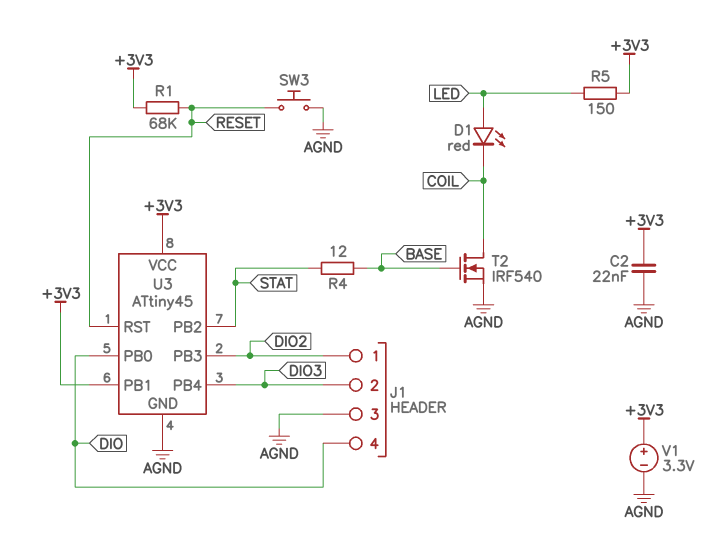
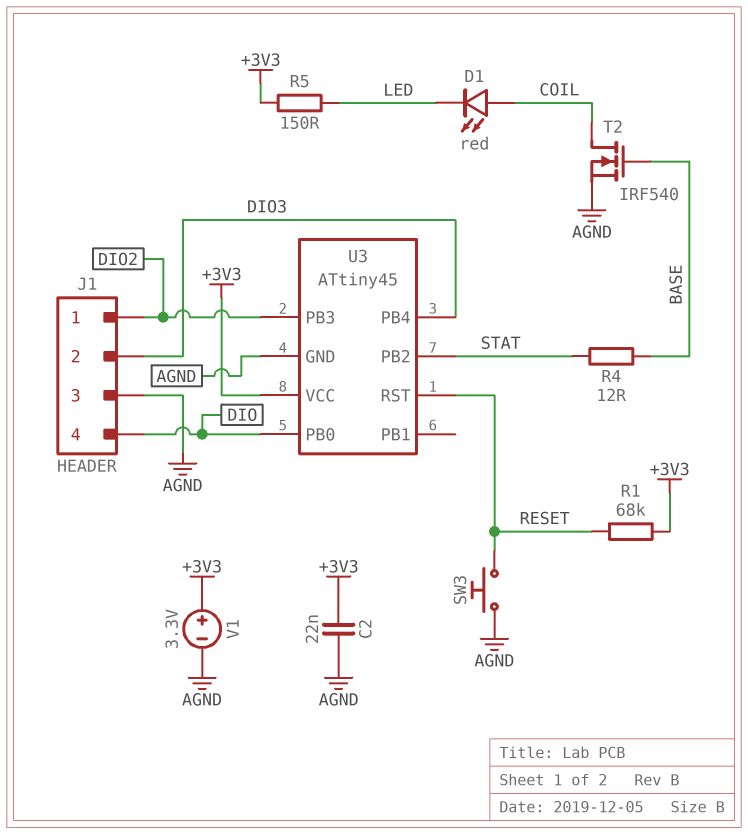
D1: LED red (A LED, K COIL) -> LED red (A COIL, K LED)
U3 pin PB1: +3V3 -> none

